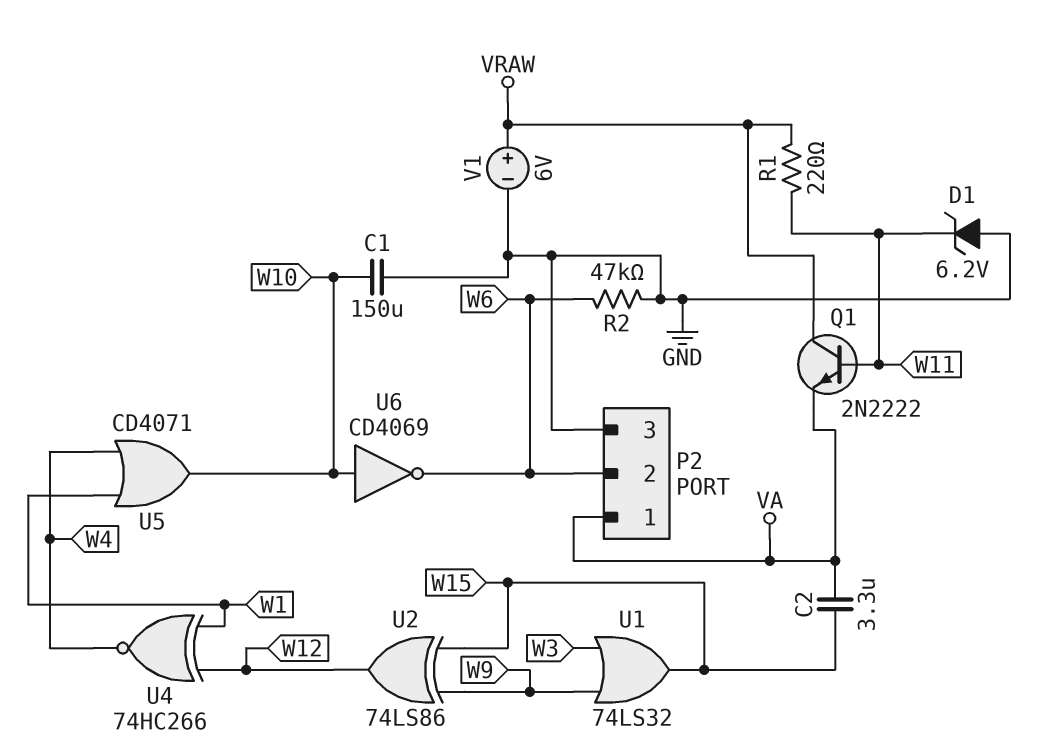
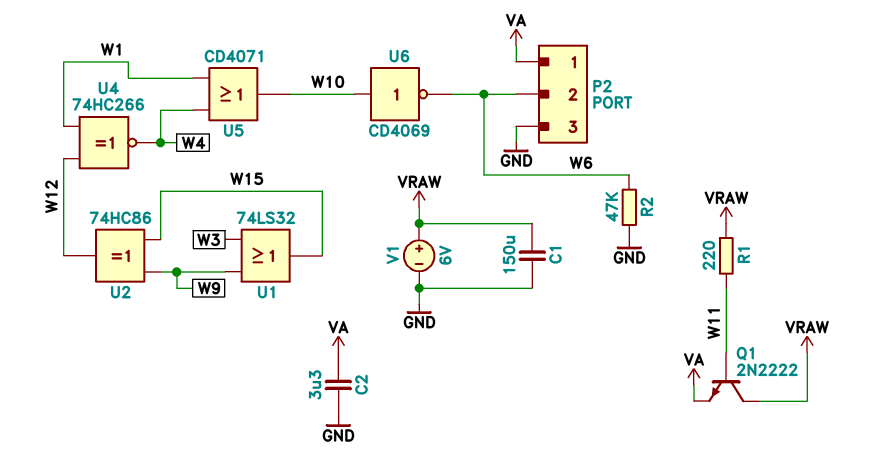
C1: 150uF (GND, W10) -> 150uF (GND, VRAW)
C2: 3.3uF (VA, W15) -> 3.3uF (GND, VA)
D1: zener 6.2V (A GND, K W11) -> none
U2: XOR 74LS86 (in W9, in W15, out W12) -> XOR 74HC86 (in W9, in W15, out W12)

